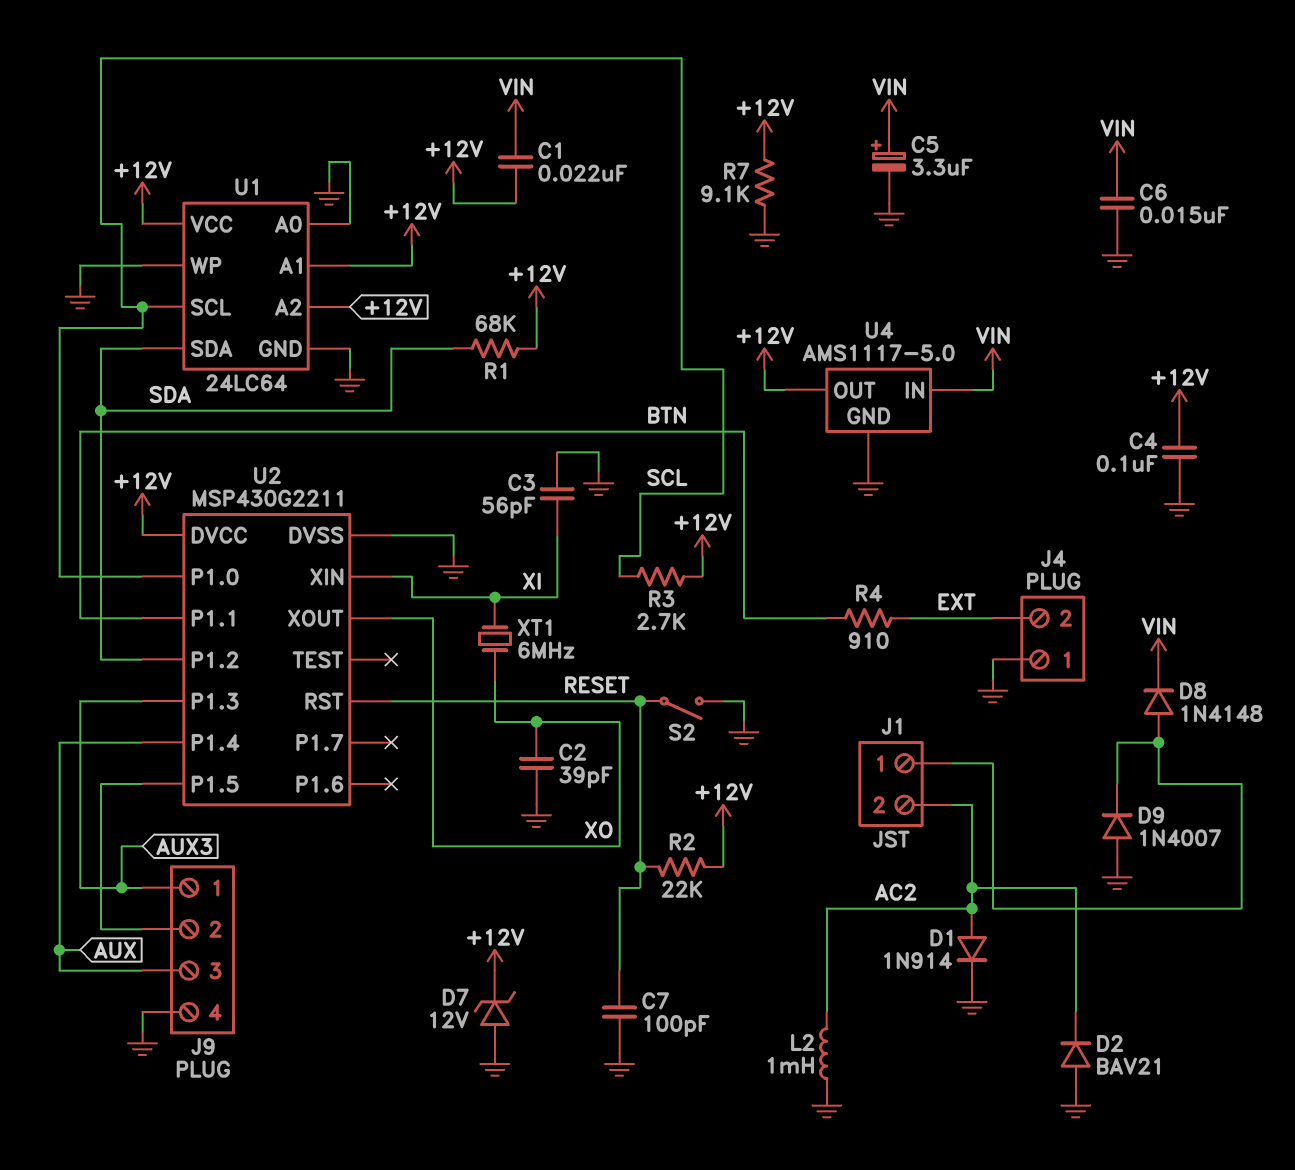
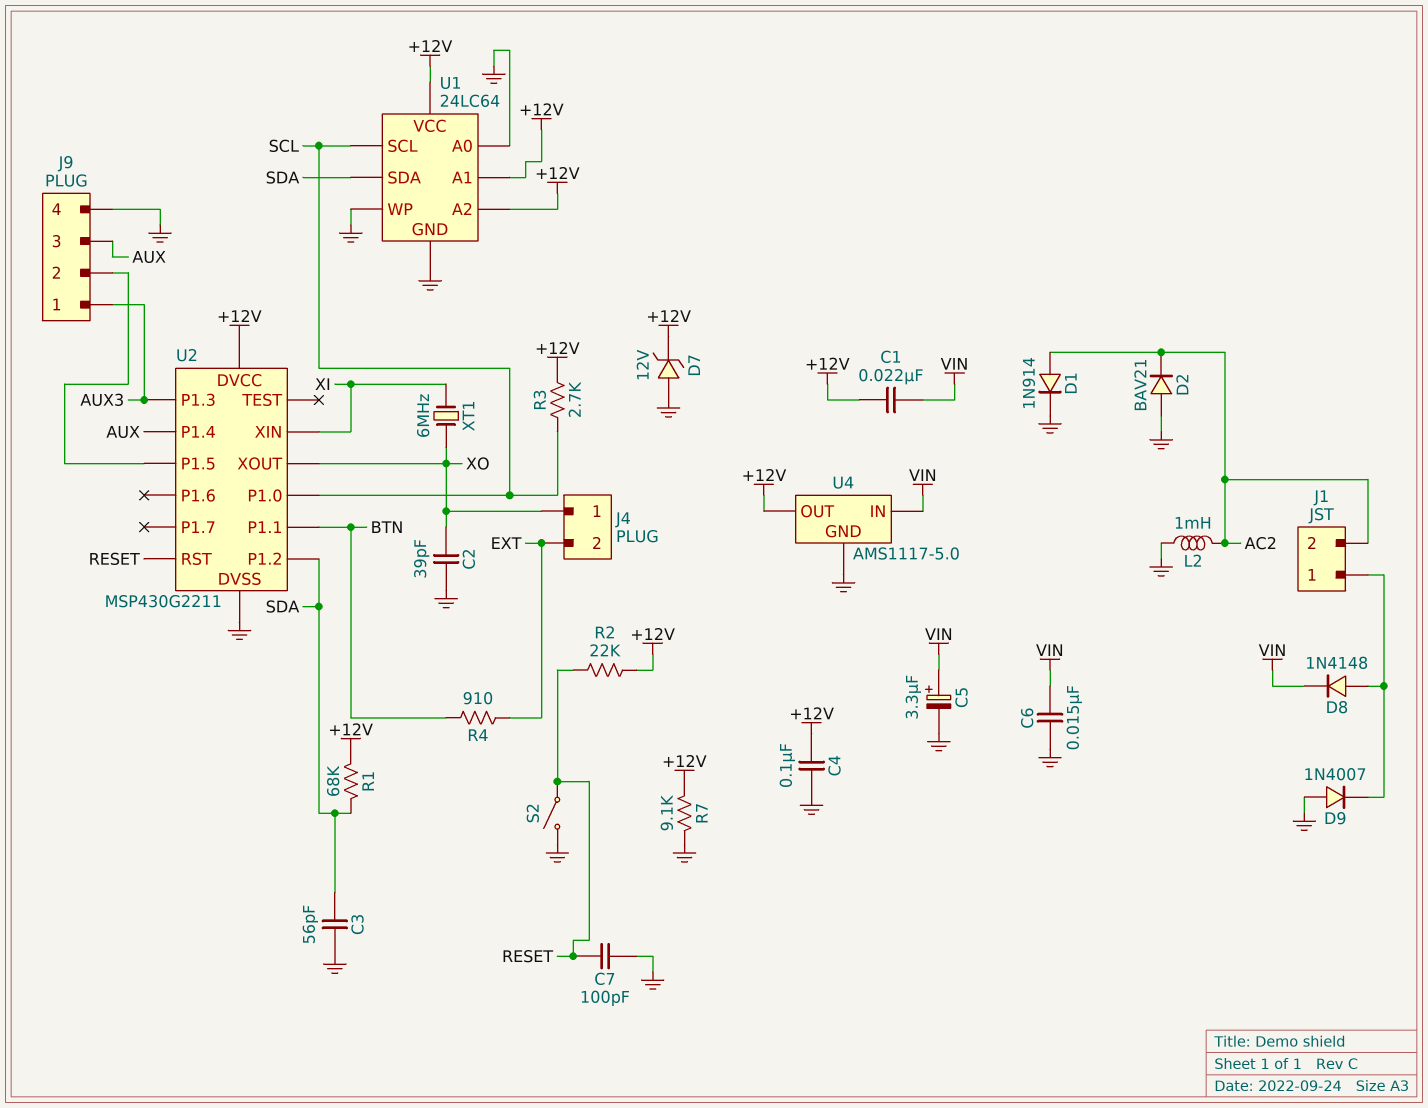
C3: 56pF (GND, XI) -> 56pF (GND, SDA)
J4 pin 1: GND -> XO

